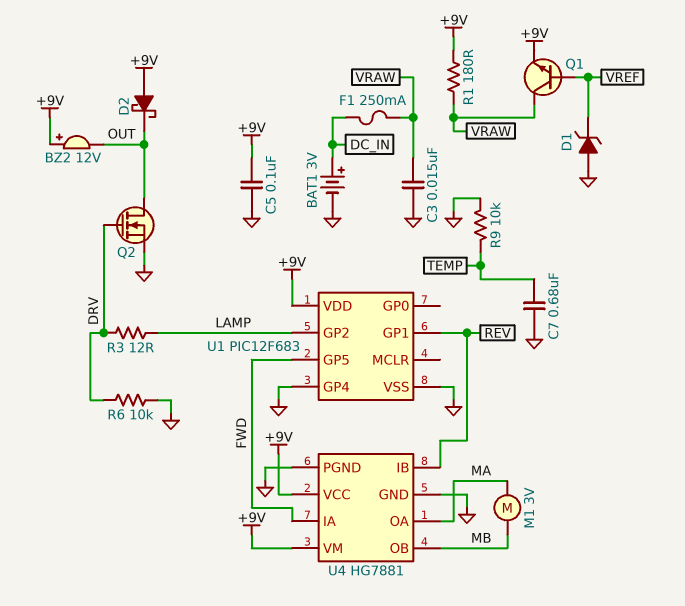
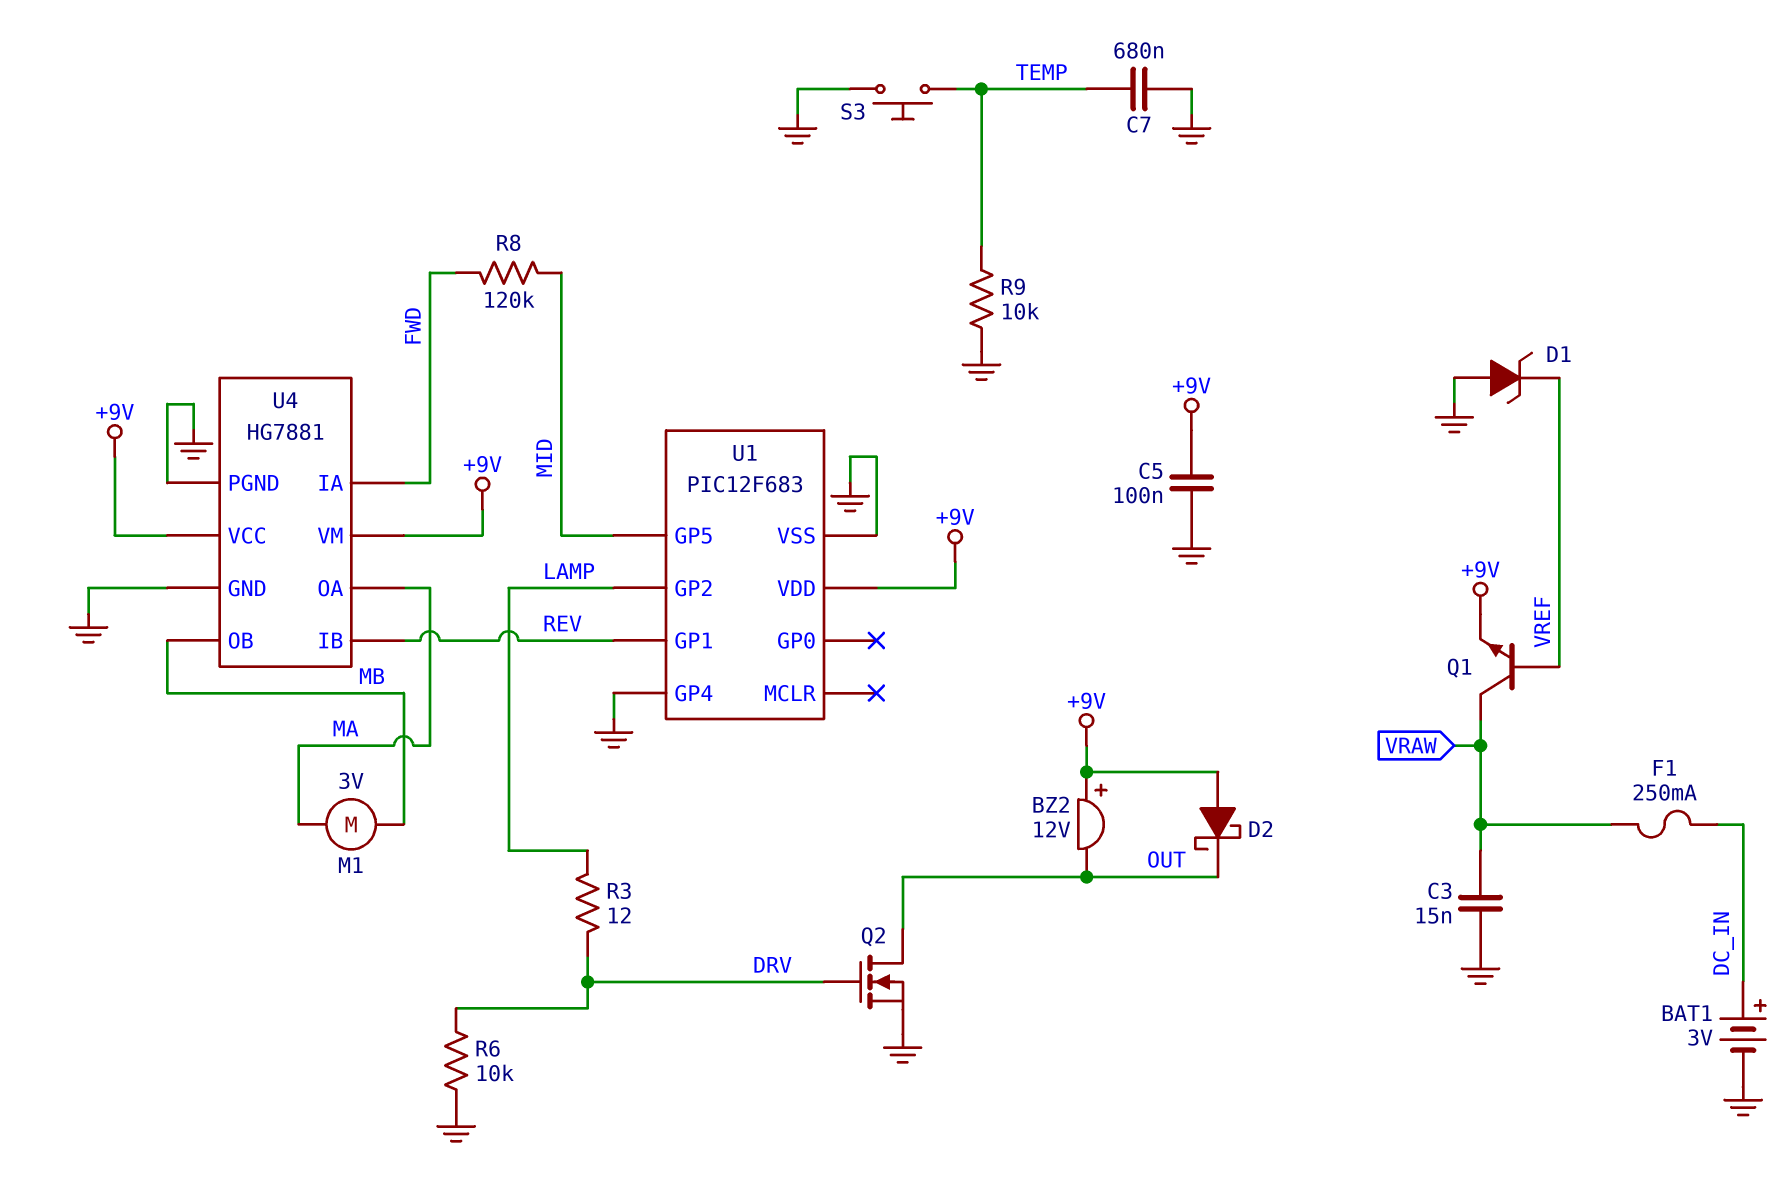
R1: 180 (+9V, VRAW) -> none
R8: none -> 120k (FWD, MID)
S3: none -> button (GND, TEMP)
U1 pin GP5: FWD -> MID

